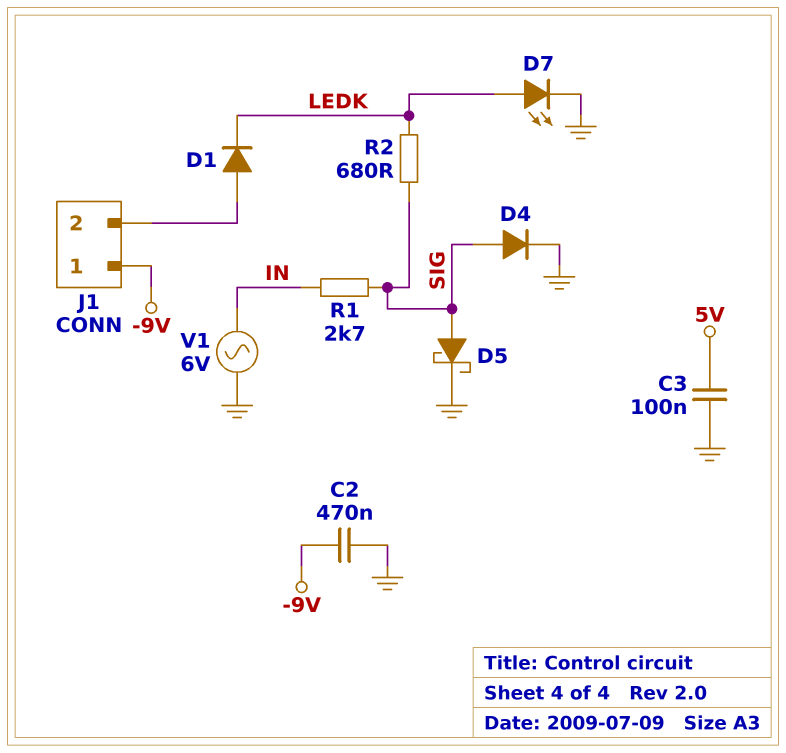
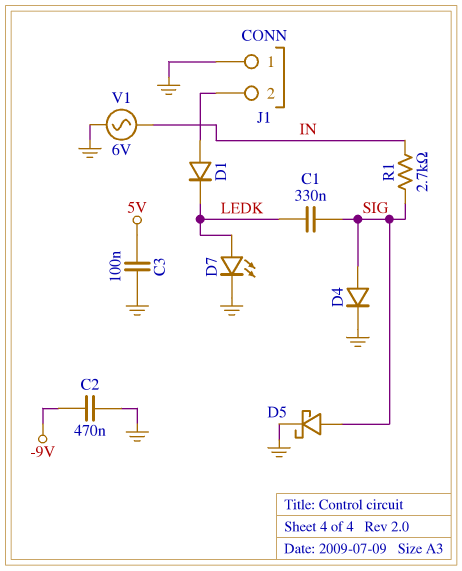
C1: none -> 330nF (LEDK, SIG)
J1 pin 1: -9V -> GND
R2: 680 (LEDK, SIG) -> none

